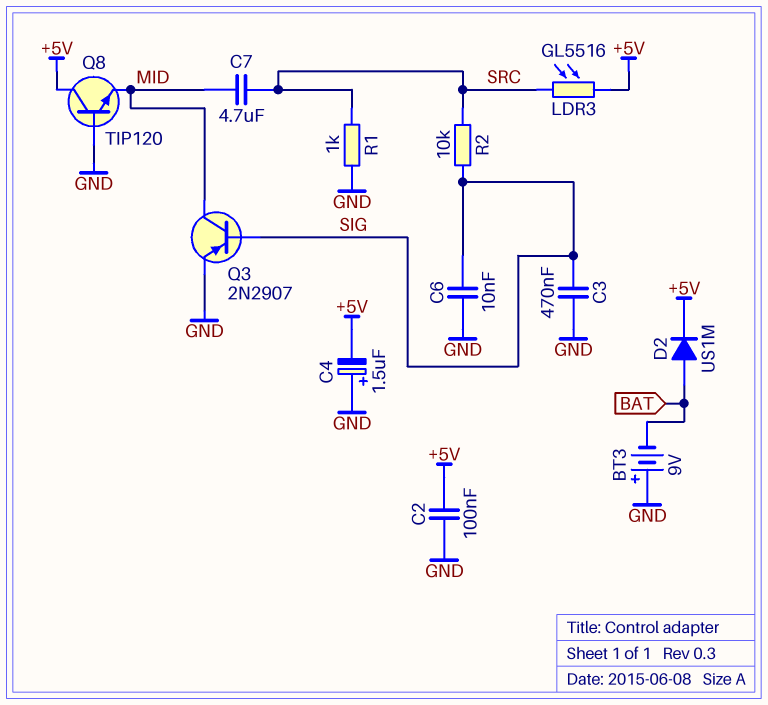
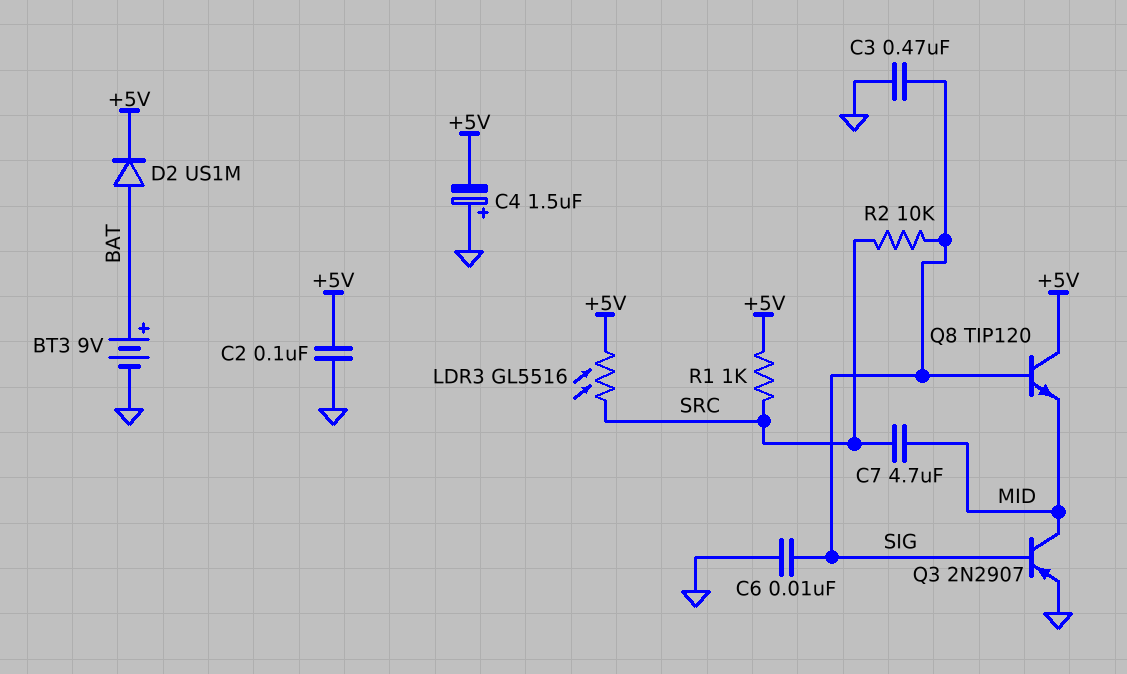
BT3: 9V (plus GND, minus BAT) -> 9V (plus BAT, minus GND)
Q8: NPN TIP120 (B GND, C +5V, E MID) -> NPN TIP120 (B SIG, C +5V, E MID)
R1: 1k (GND, SRC) -> 1k (+5V, SRC)

